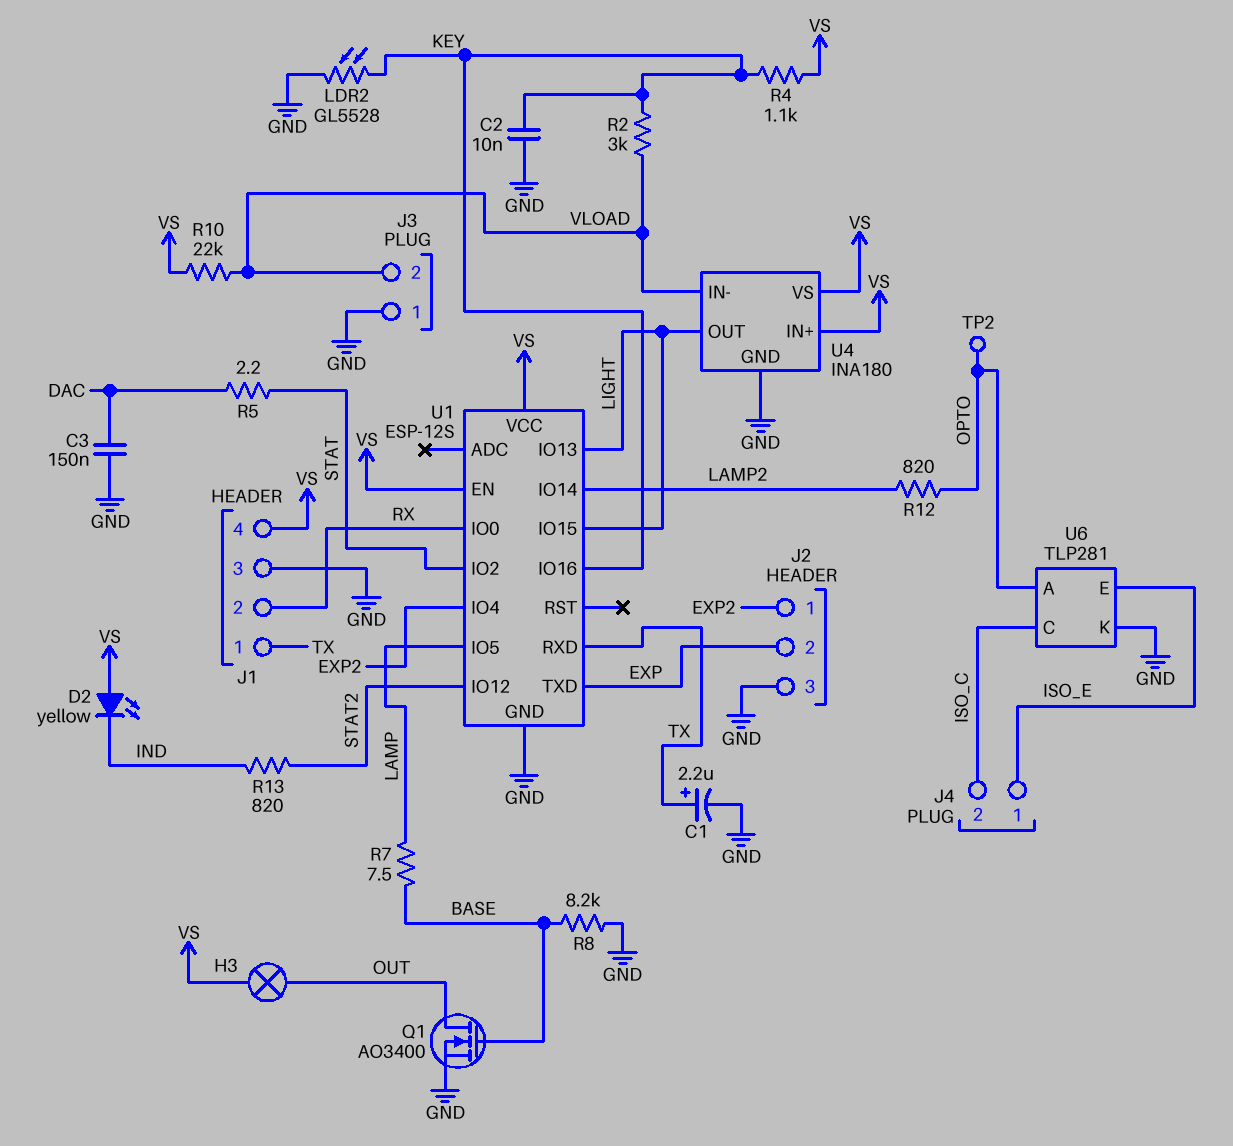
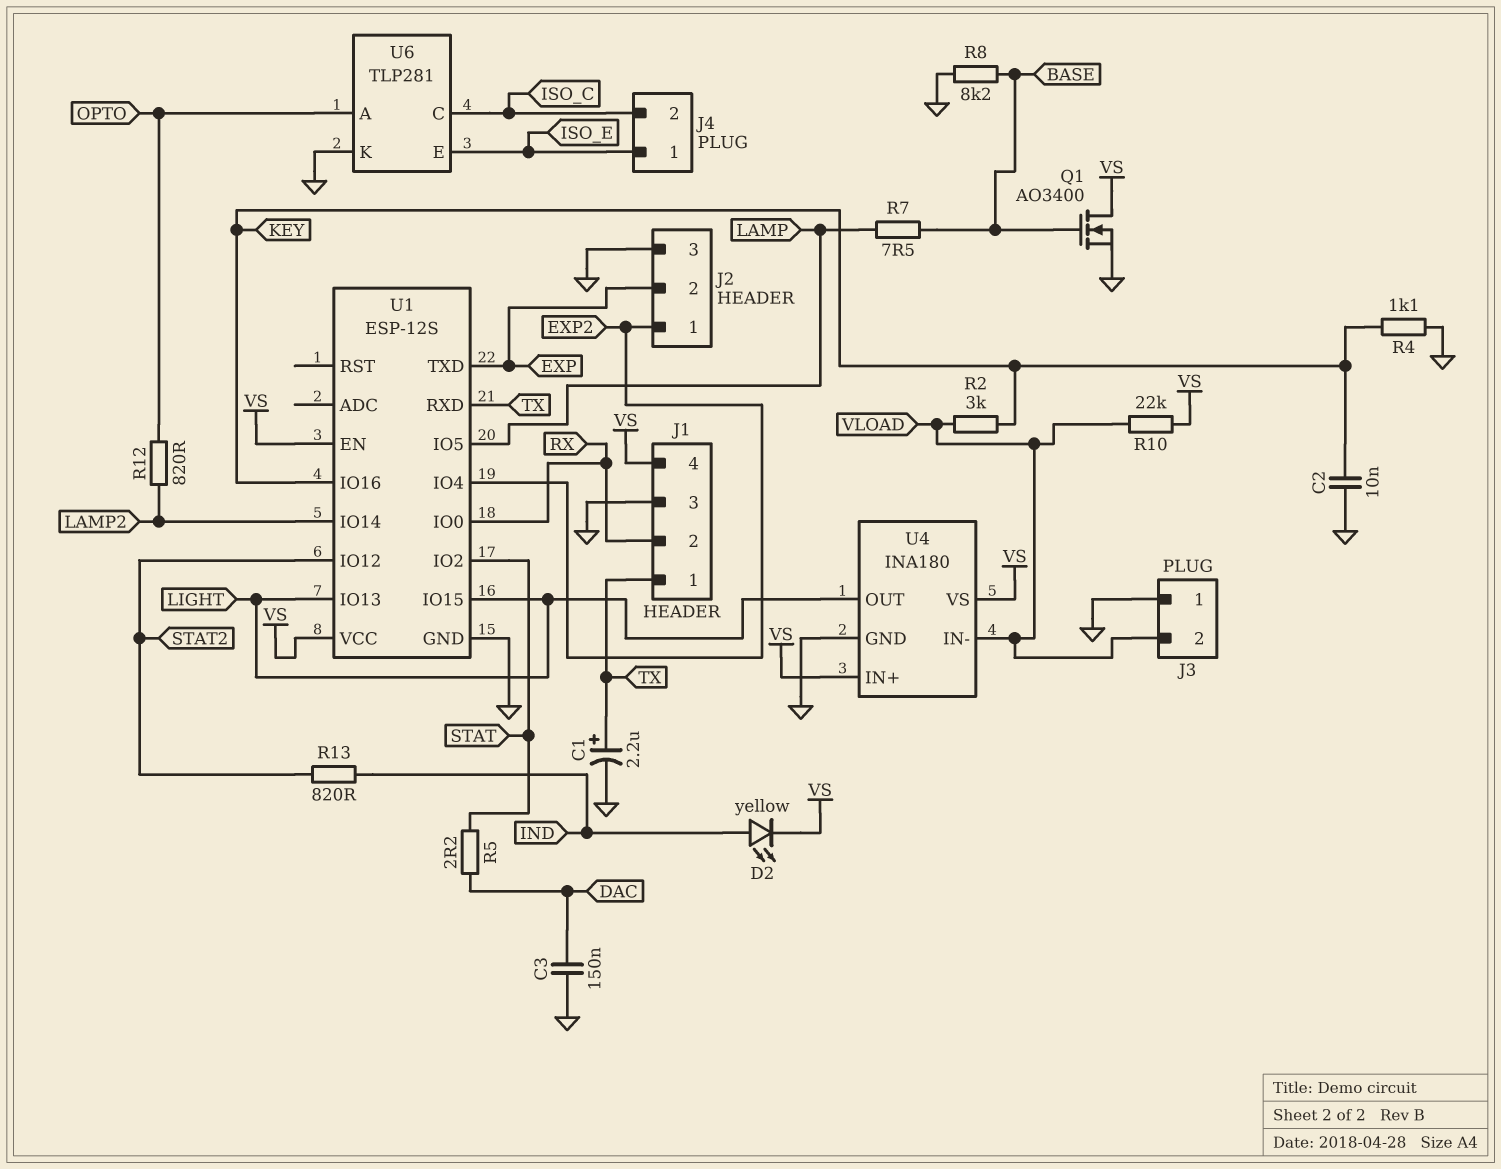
D2: LED yellow (A VS, K IND) -> LED yellow (A IND, K VS)
H3: lamp (OUT, VS) -> none
LDR2: GL5528 (GND, KEY) -> none
Q1: NMOS AO3400 (G BASE, D OUT, S GND) -> NMOS AO3400 (G BASE, D VS, S GND)
R4: 1.1k (KEY, VS) -> 1.1k (GND, KEY)
TP2: test point (OPTO) -> none

